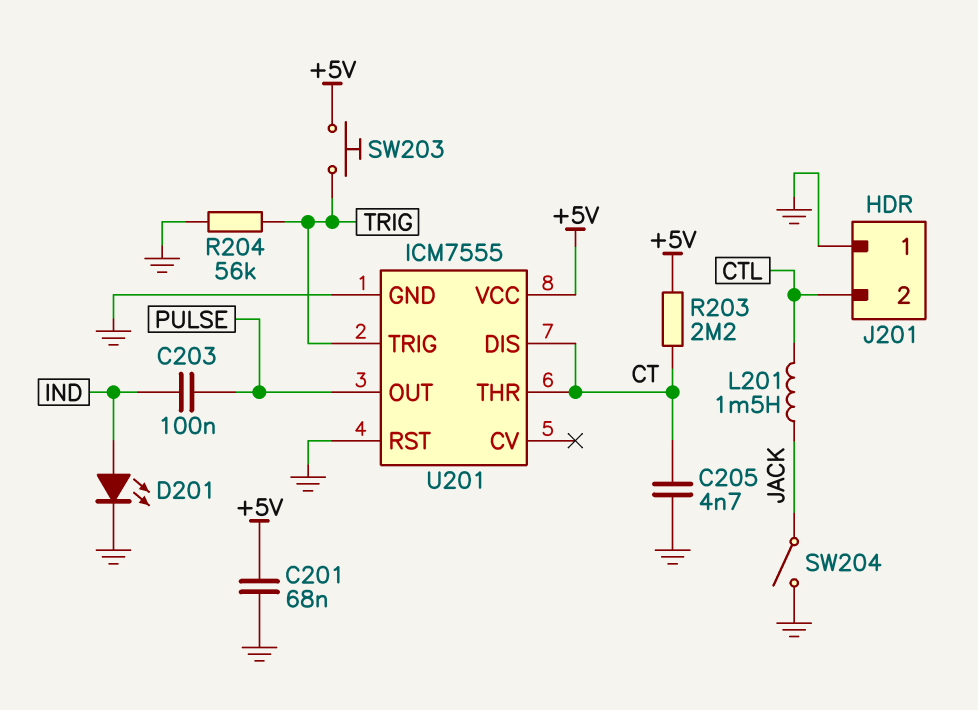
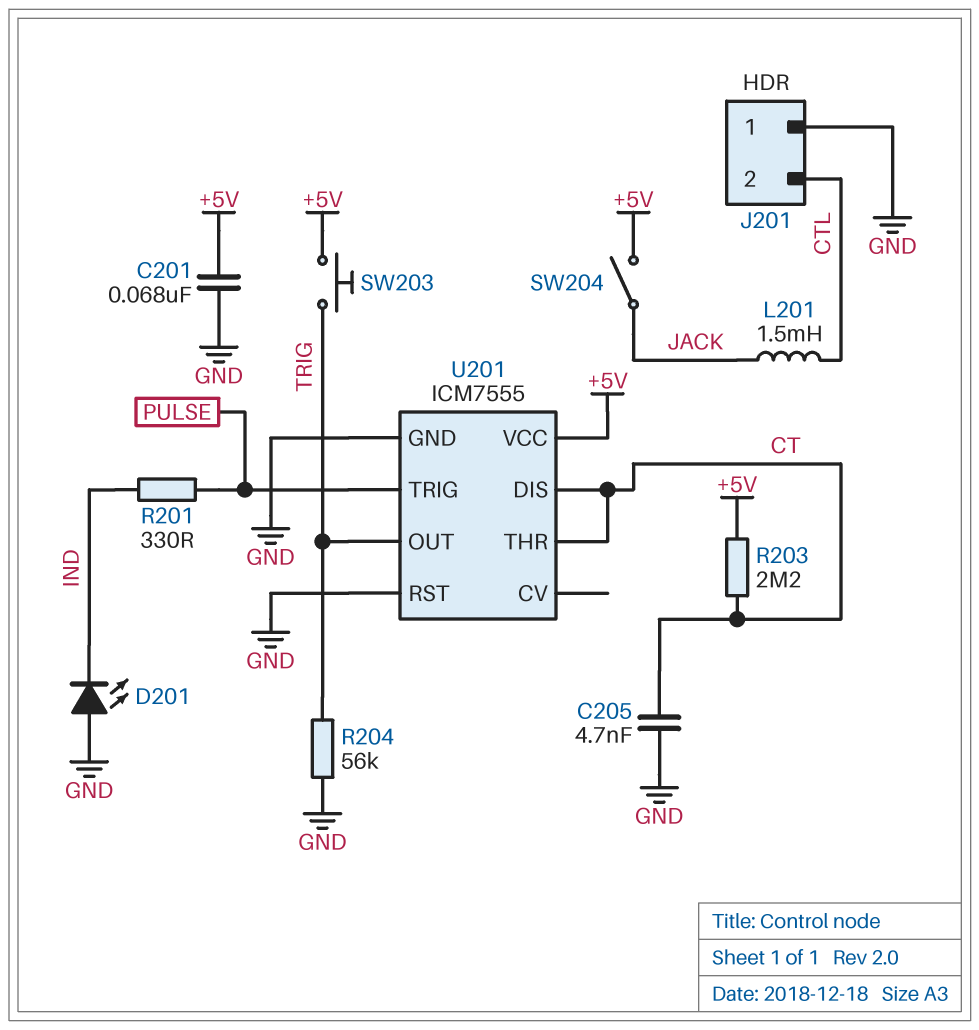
C203: 100nF (IND, PULSE) -> none
D201: LED (A IND, K GND) -> LED (A GND, K IND)
R201: none -> 330 (IND, PULSE)
SW204: switch (GND, JACK) -> switch (+5V, JACK)
U201 pin OUT: PULSE -> TRIG
U201 pin TRIG: TRIG -> PULSE

